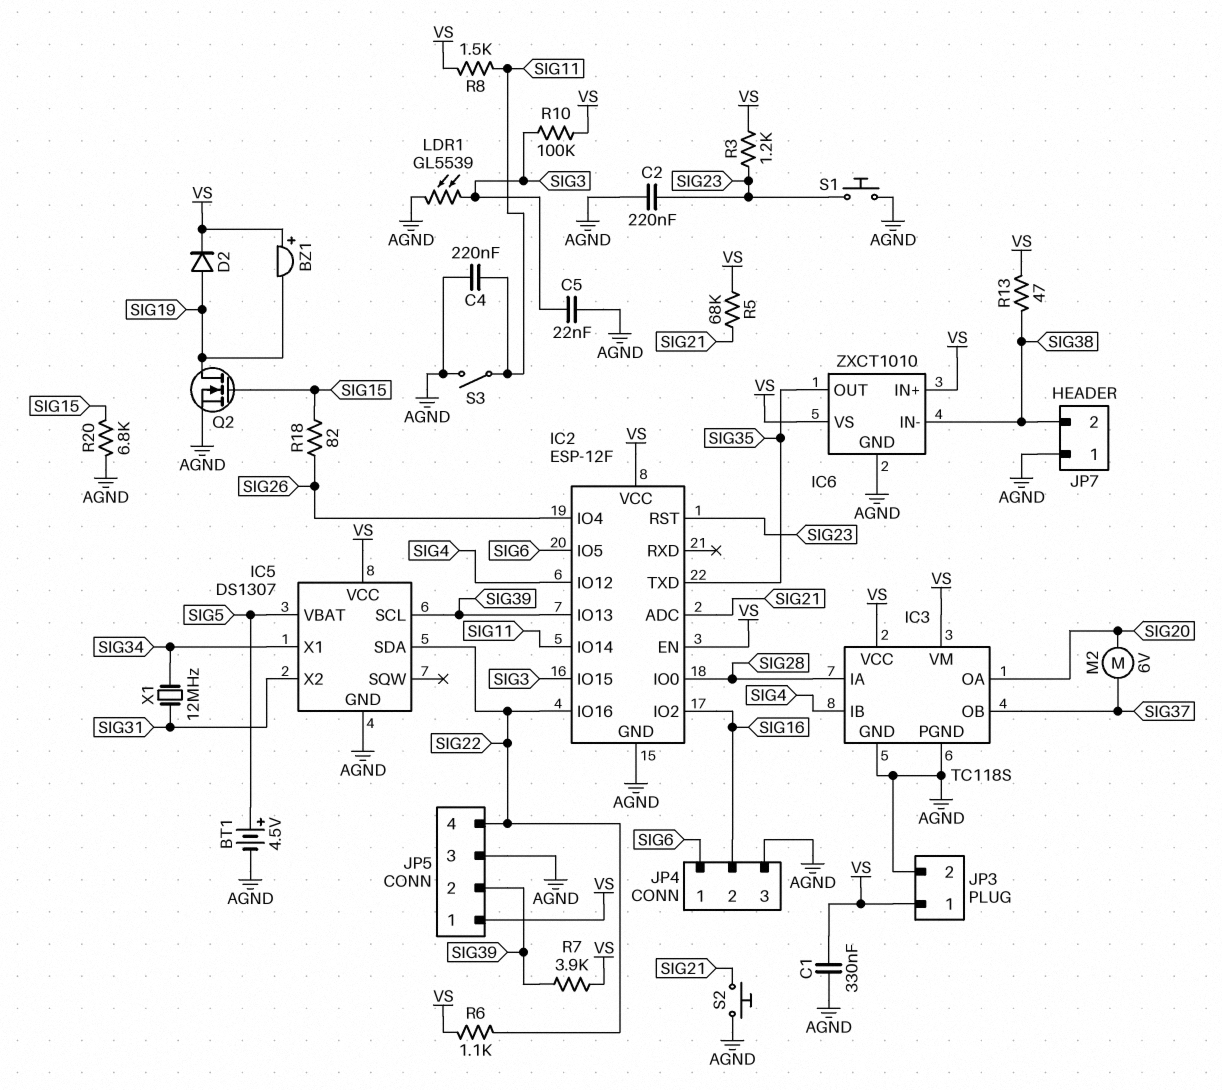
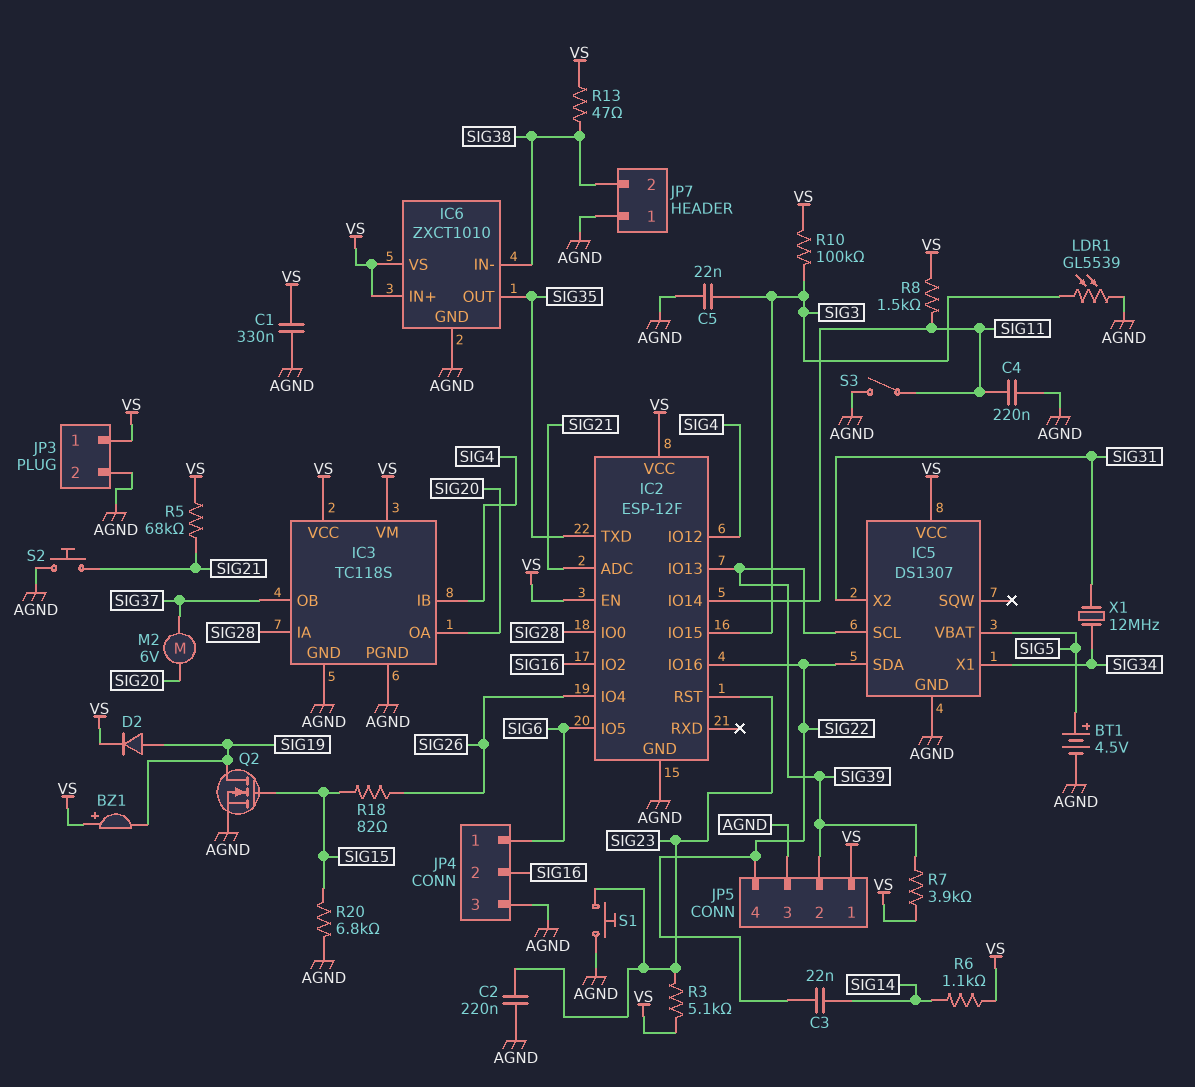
C3: none -> 22nF (SIG14, SIG22)
R3: 1.2k (SIG23, VS) -> 5.1k (SIG23, VS)
R6: 1.1k (SIG22, VS) -> 1.1k (SIG14, VS)

